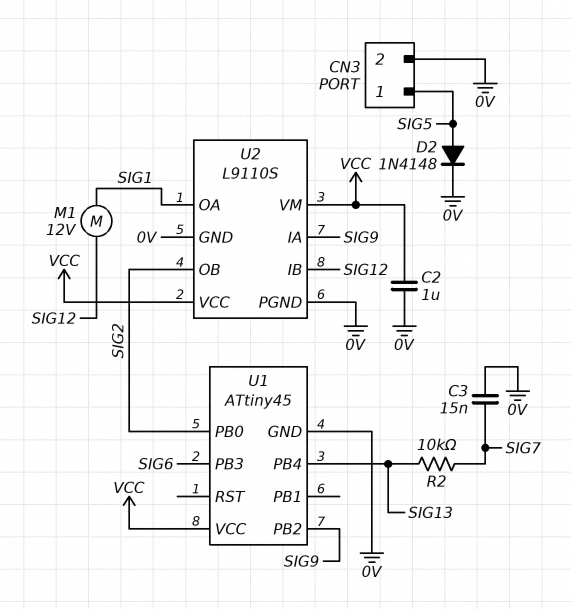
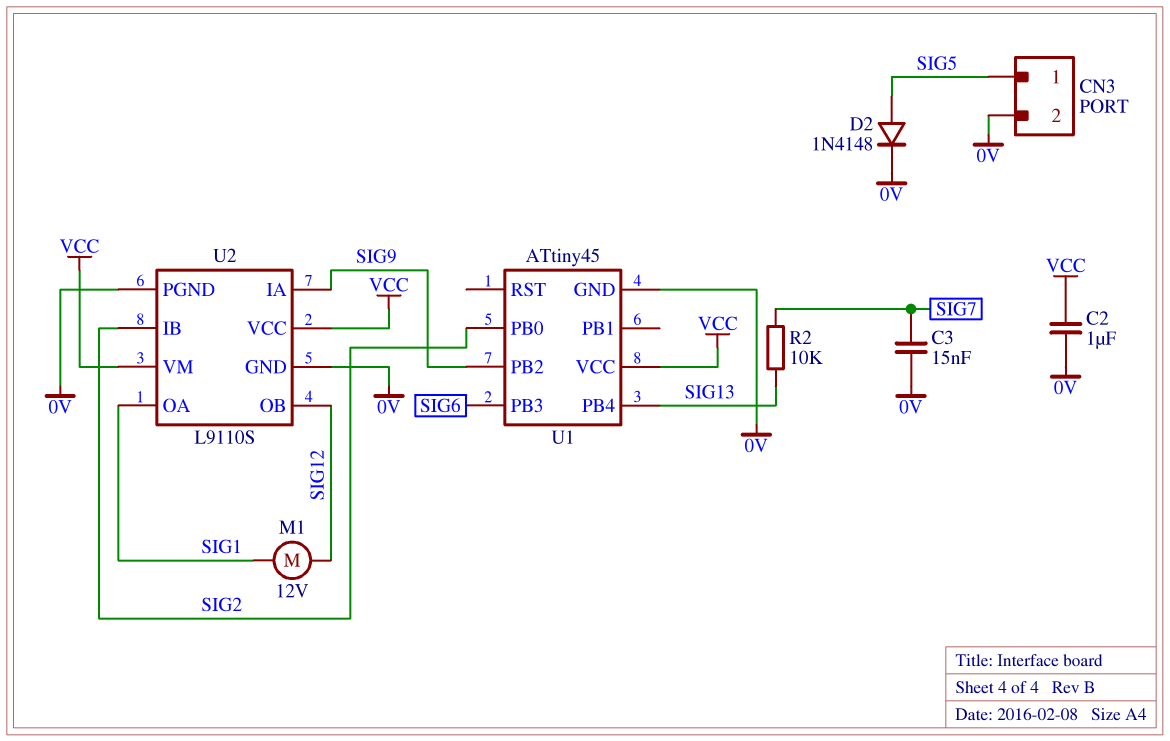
U2 pin IB: SIG12 -> SIG2
U2 pin OB: SIG2 -> SIG12

